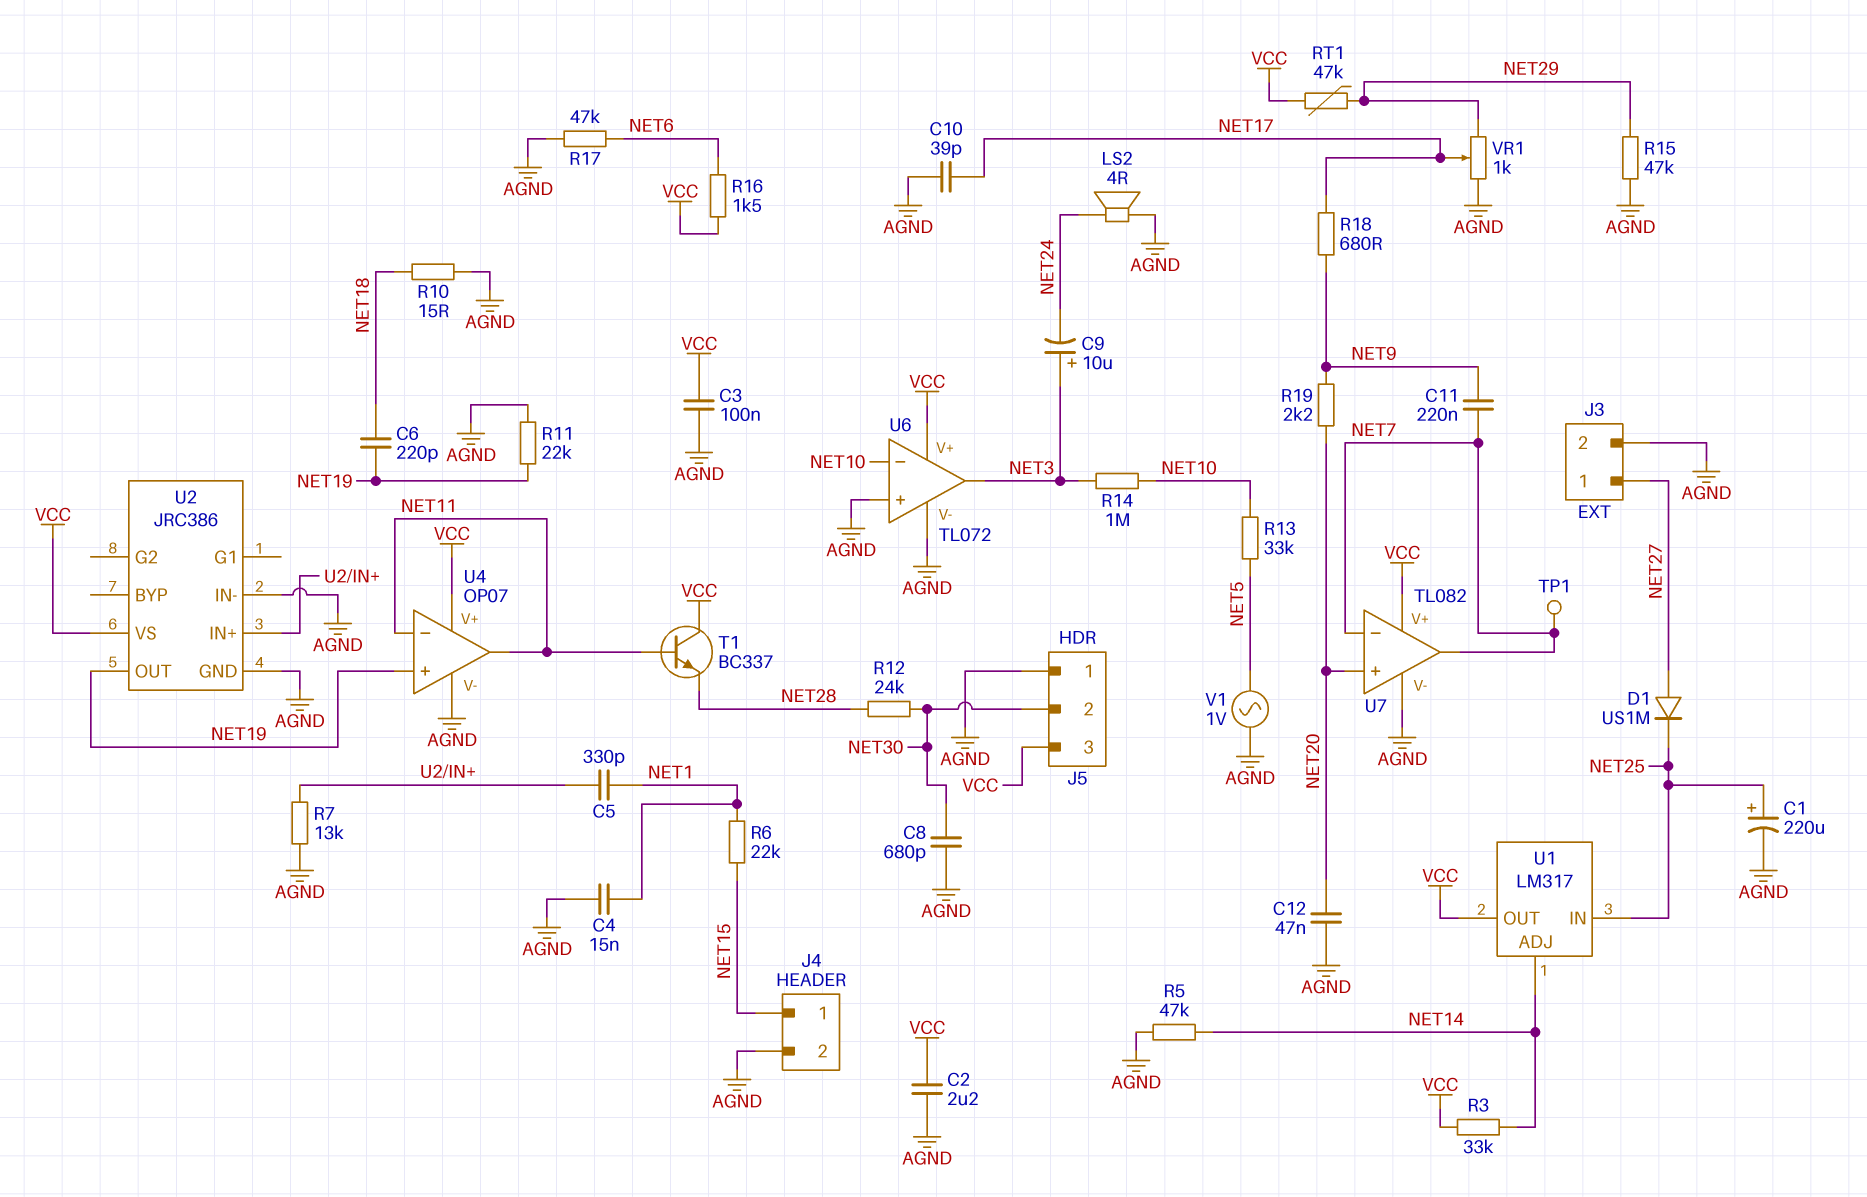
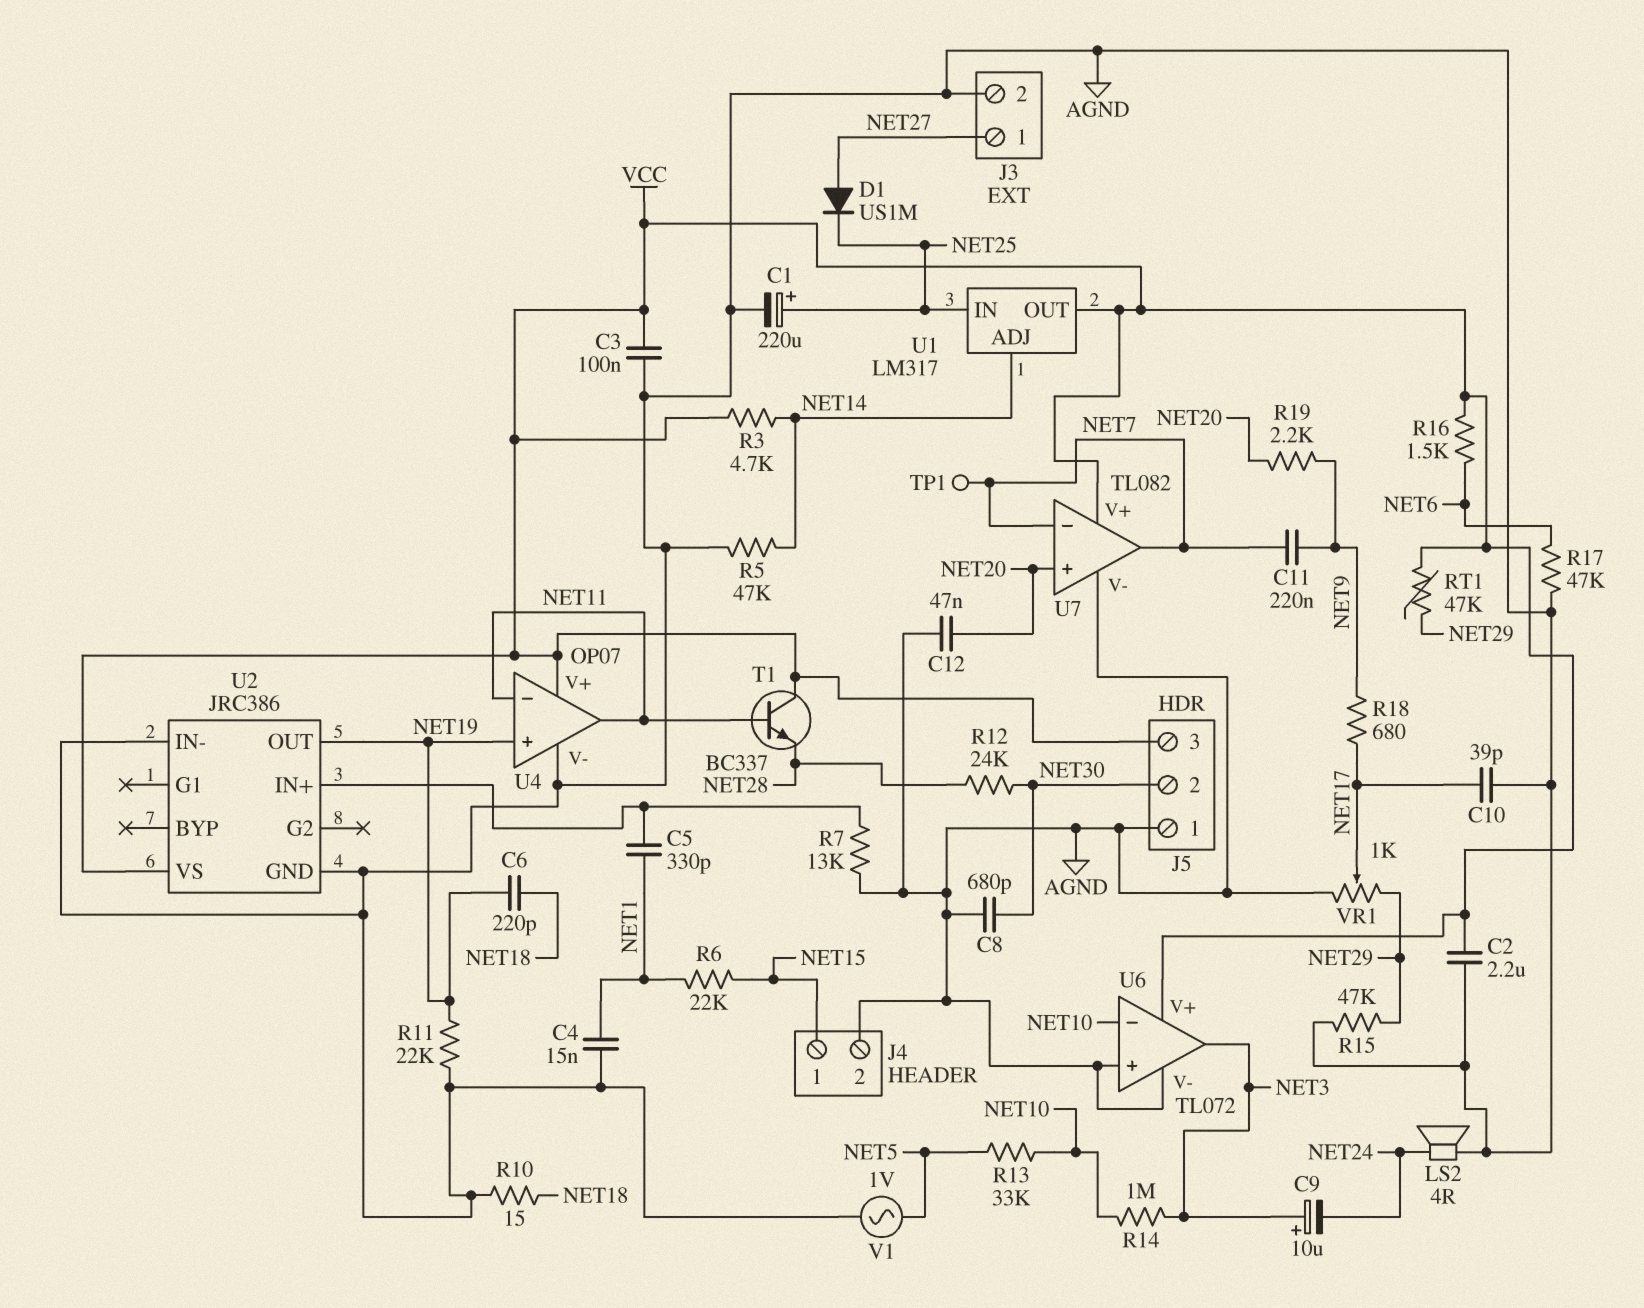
R3: 33k (NET14, VCC) -> 4.7k (NET14, VCC)

